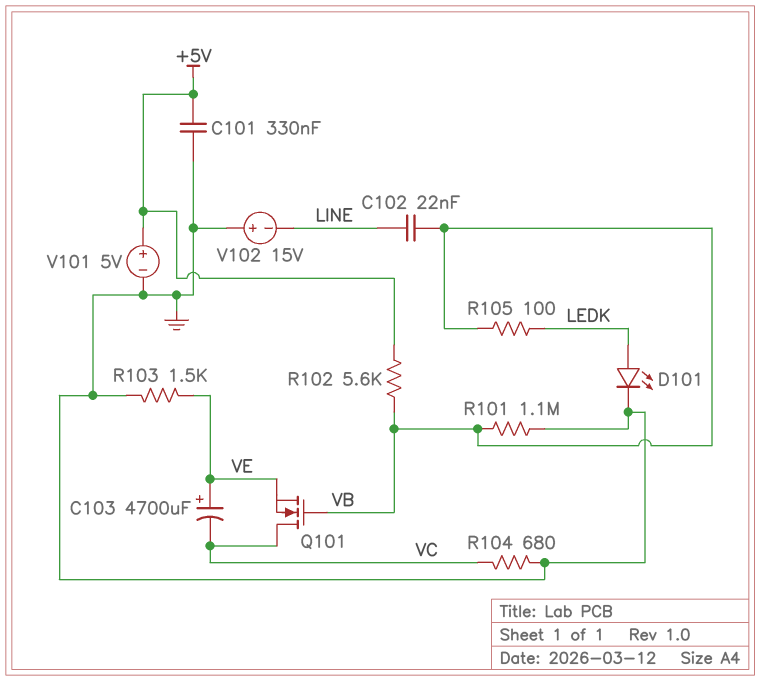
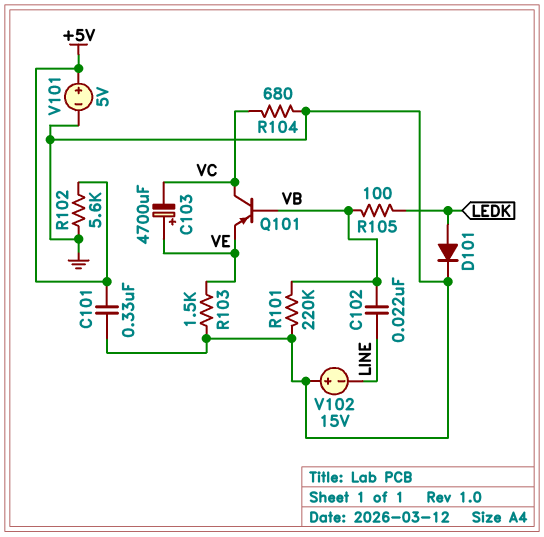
D101: LED (A LEDK, K GND) -> diode (A LEDK, K GND)
Q101: NMOS (G VB, D VC, S VE) -> PNP (B VB, C VC, E VE)
R101: 1.1M (GND, VB) -> 220k (GND, VB)
R102: 5.6k (+5V, VB) -> 5.6k (+5V, GND)

